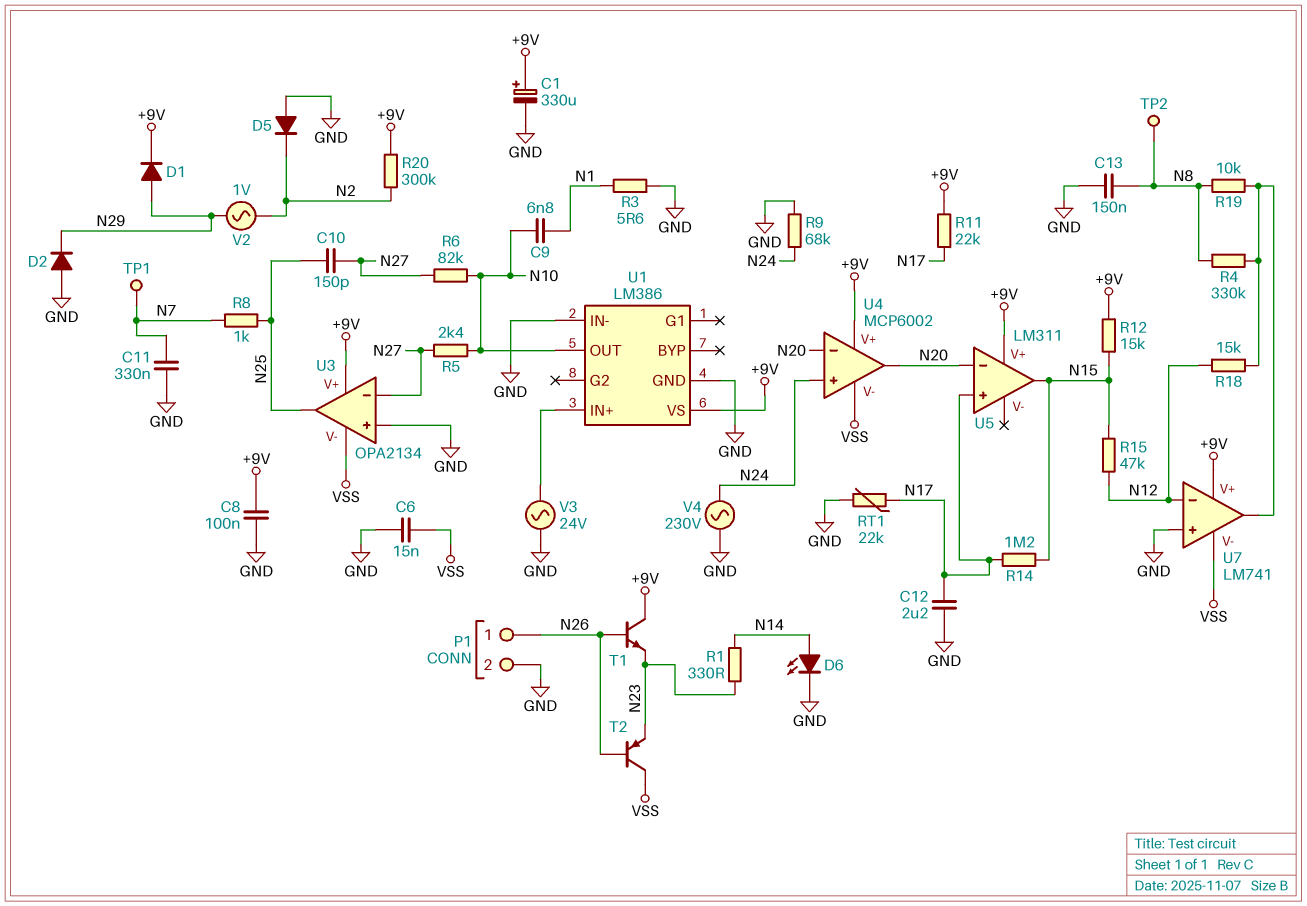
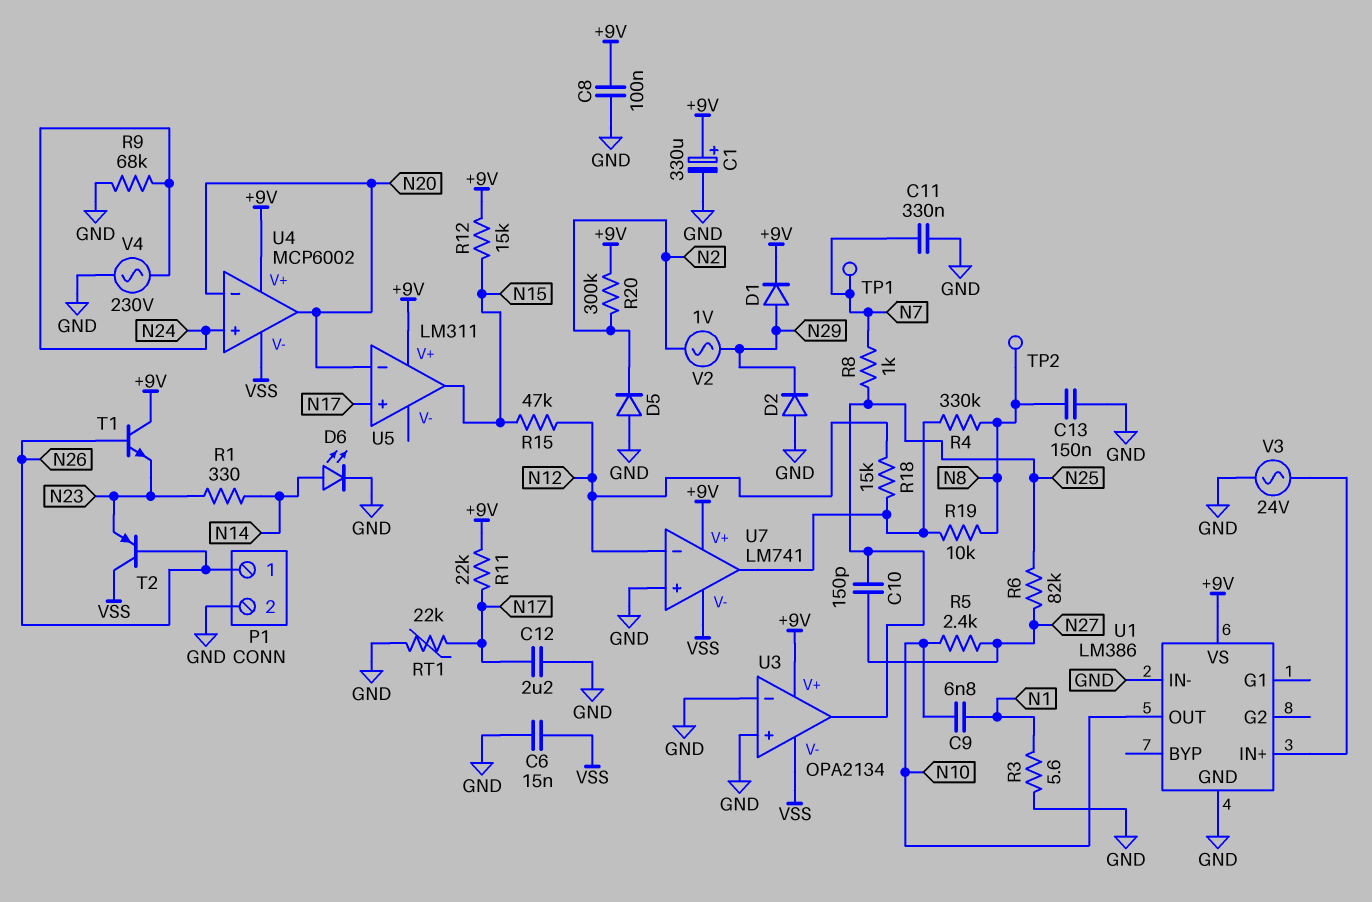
R6: 82k (N10, N27) -> 82k (N25, N27)
R14: 1.2M (N15, N17) -> none
U3 pin in-: N27 -> GND

